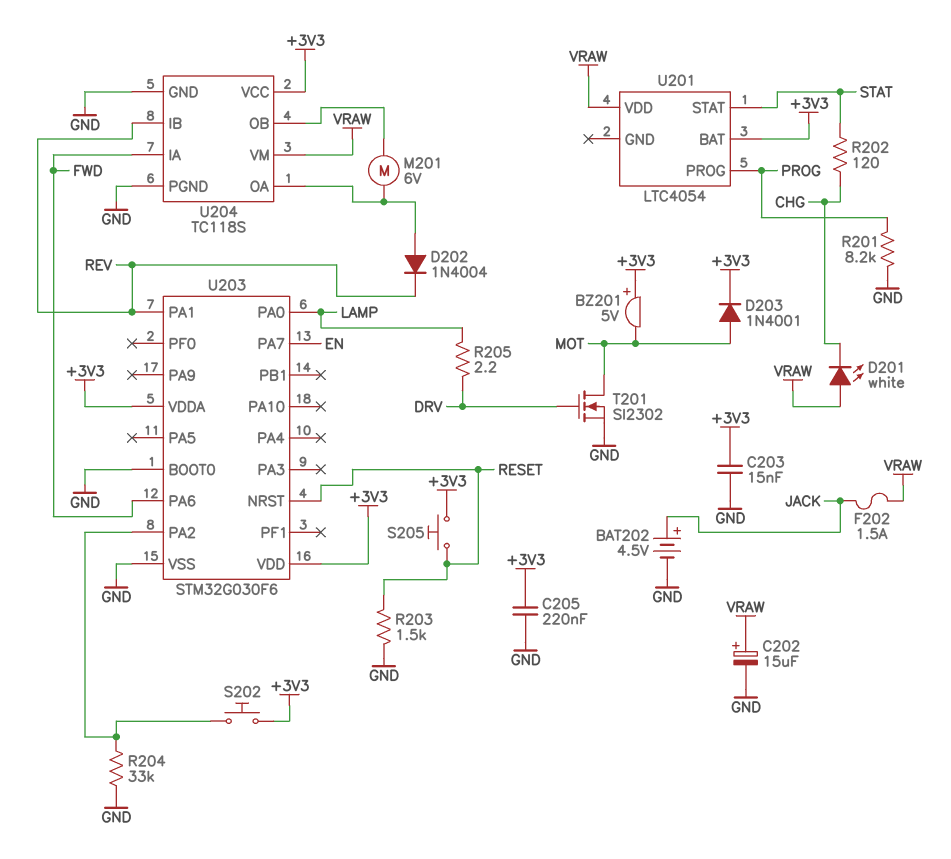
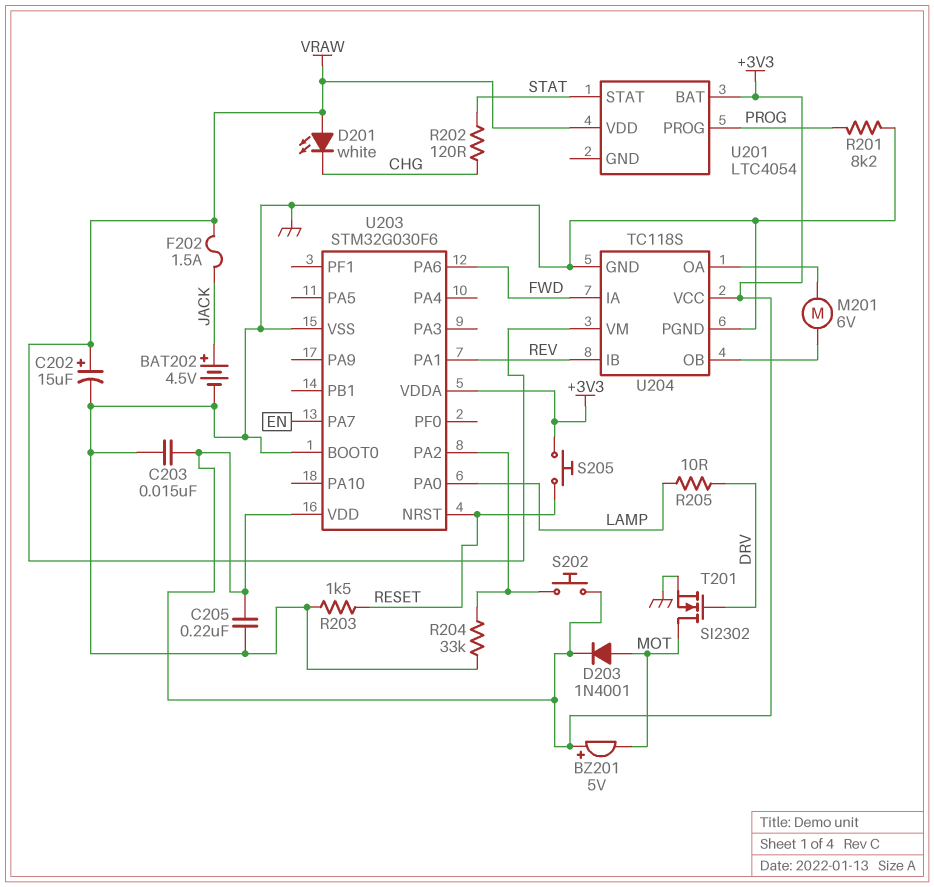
D202: diode 1N4004 (A U204/OA, K REV) -> none
R205: 2.2 (DRV, LAMP) -> 10 (DRV, LAMP)

